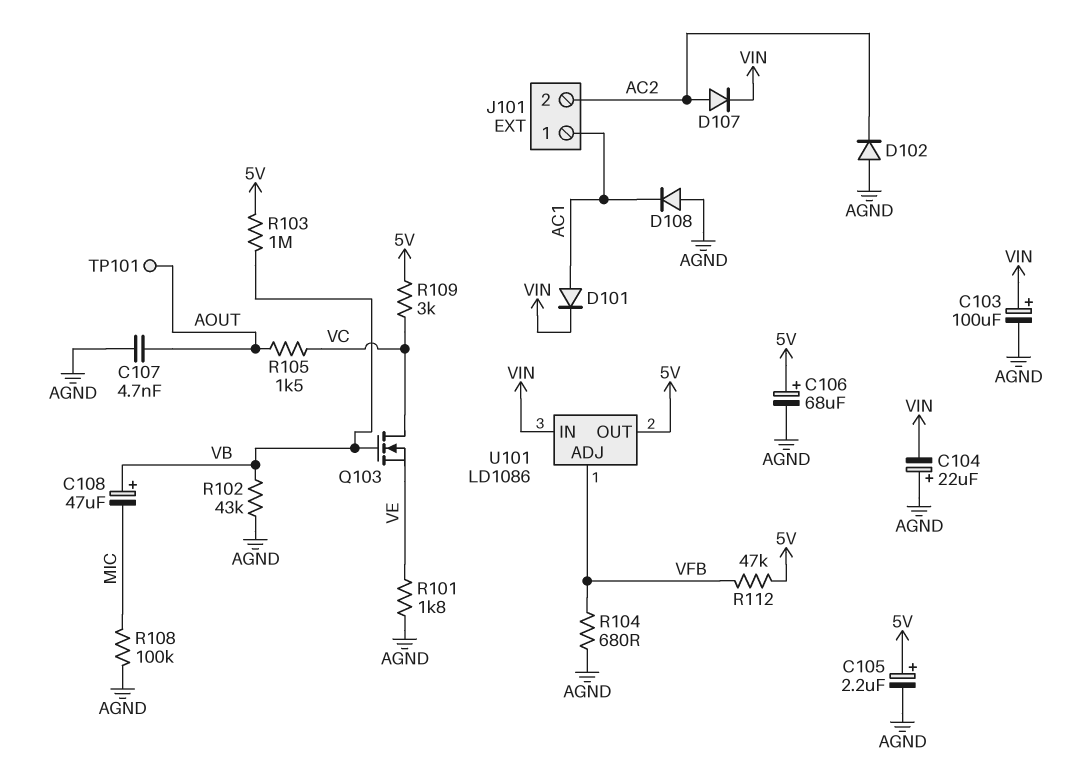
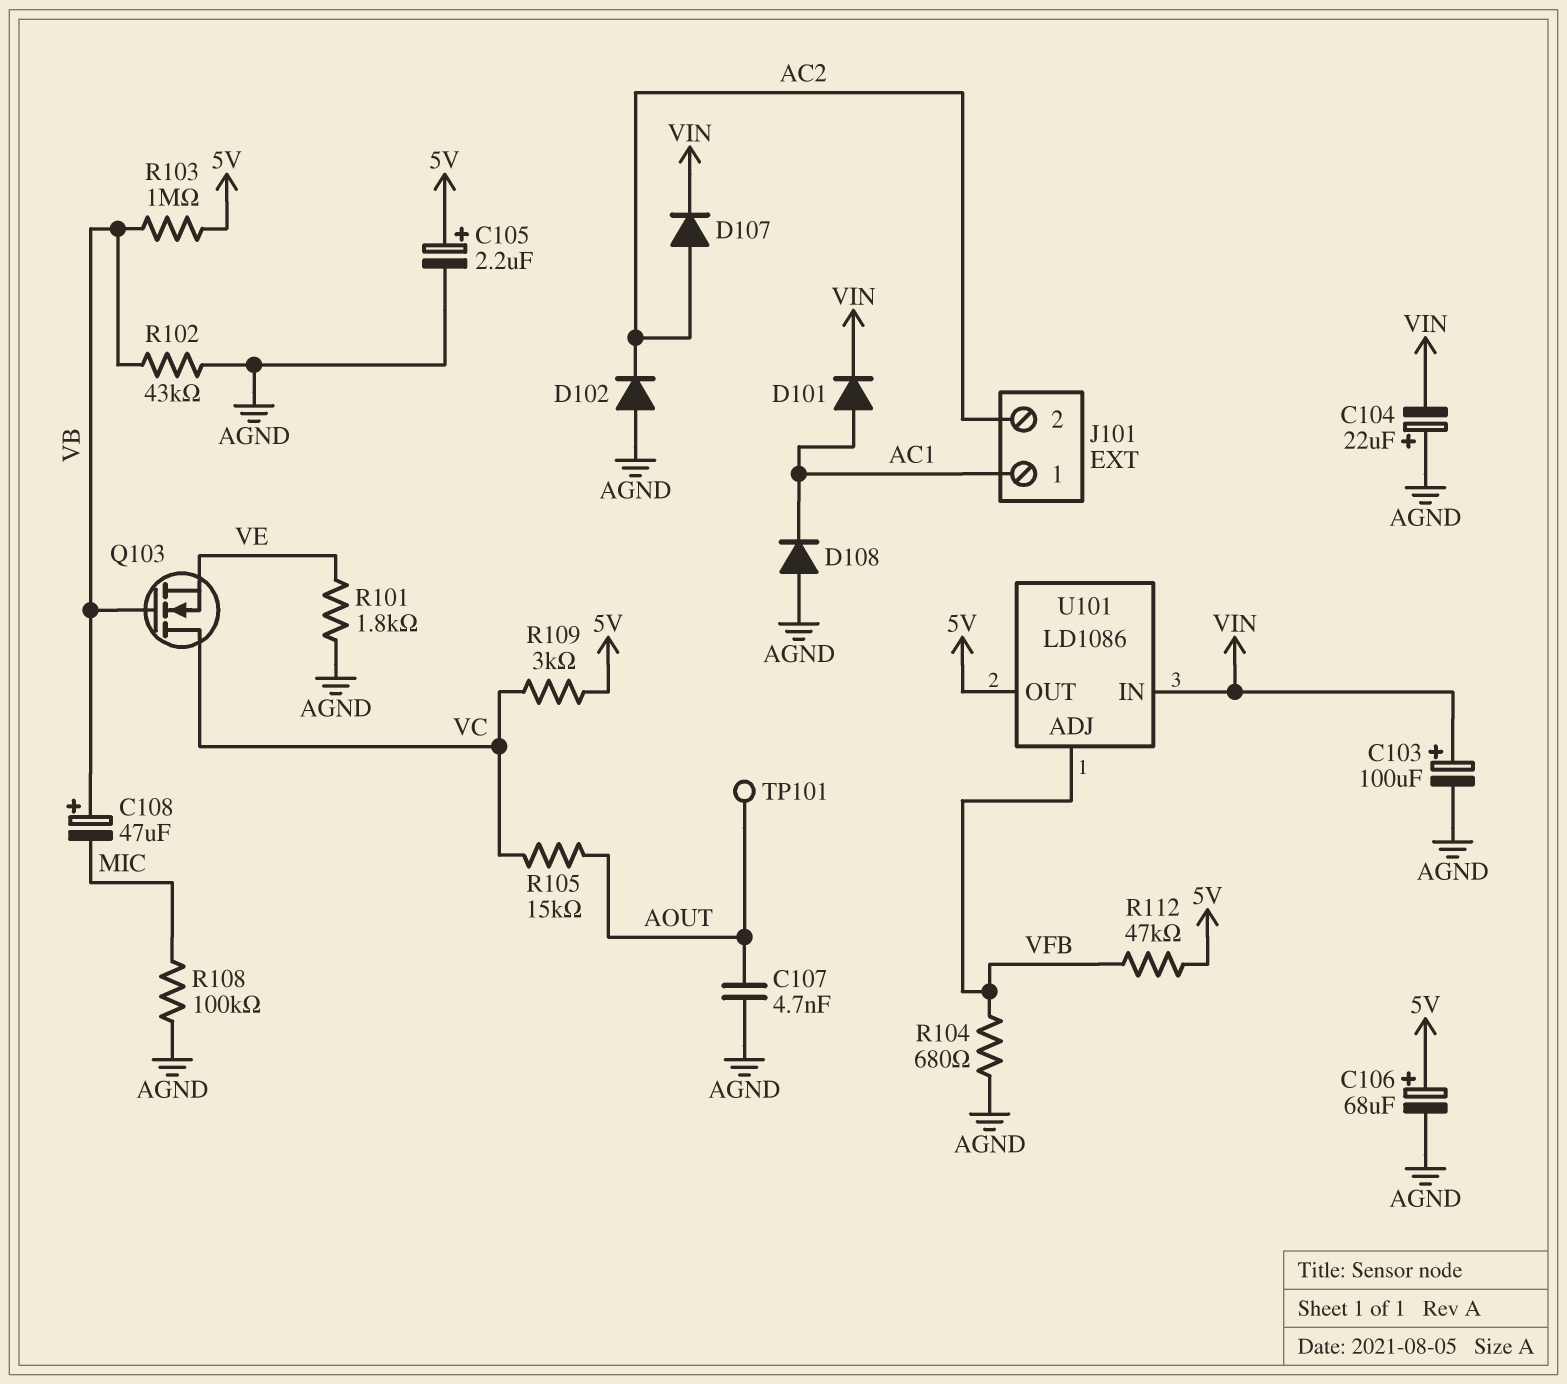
R105: 1.5k (AOUT, VC) -> 15k (AOUT, VC)

